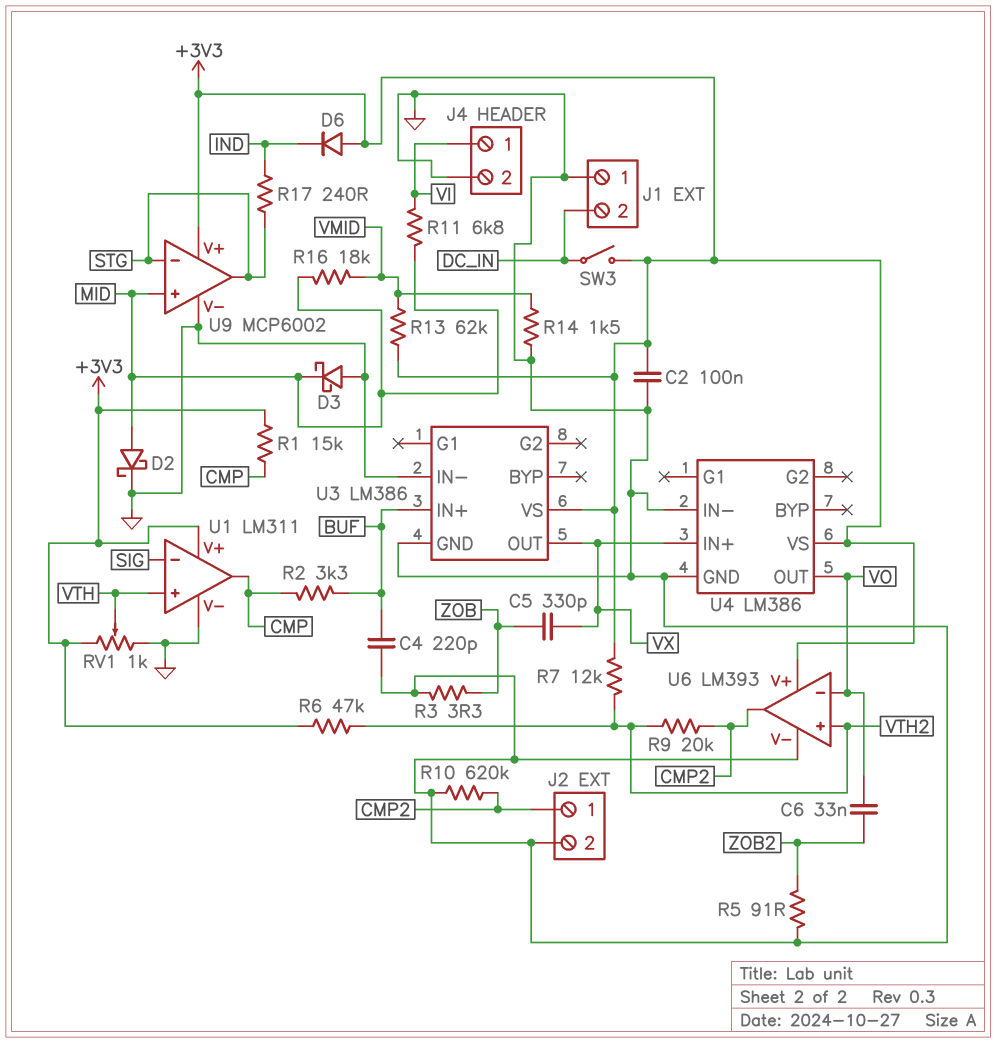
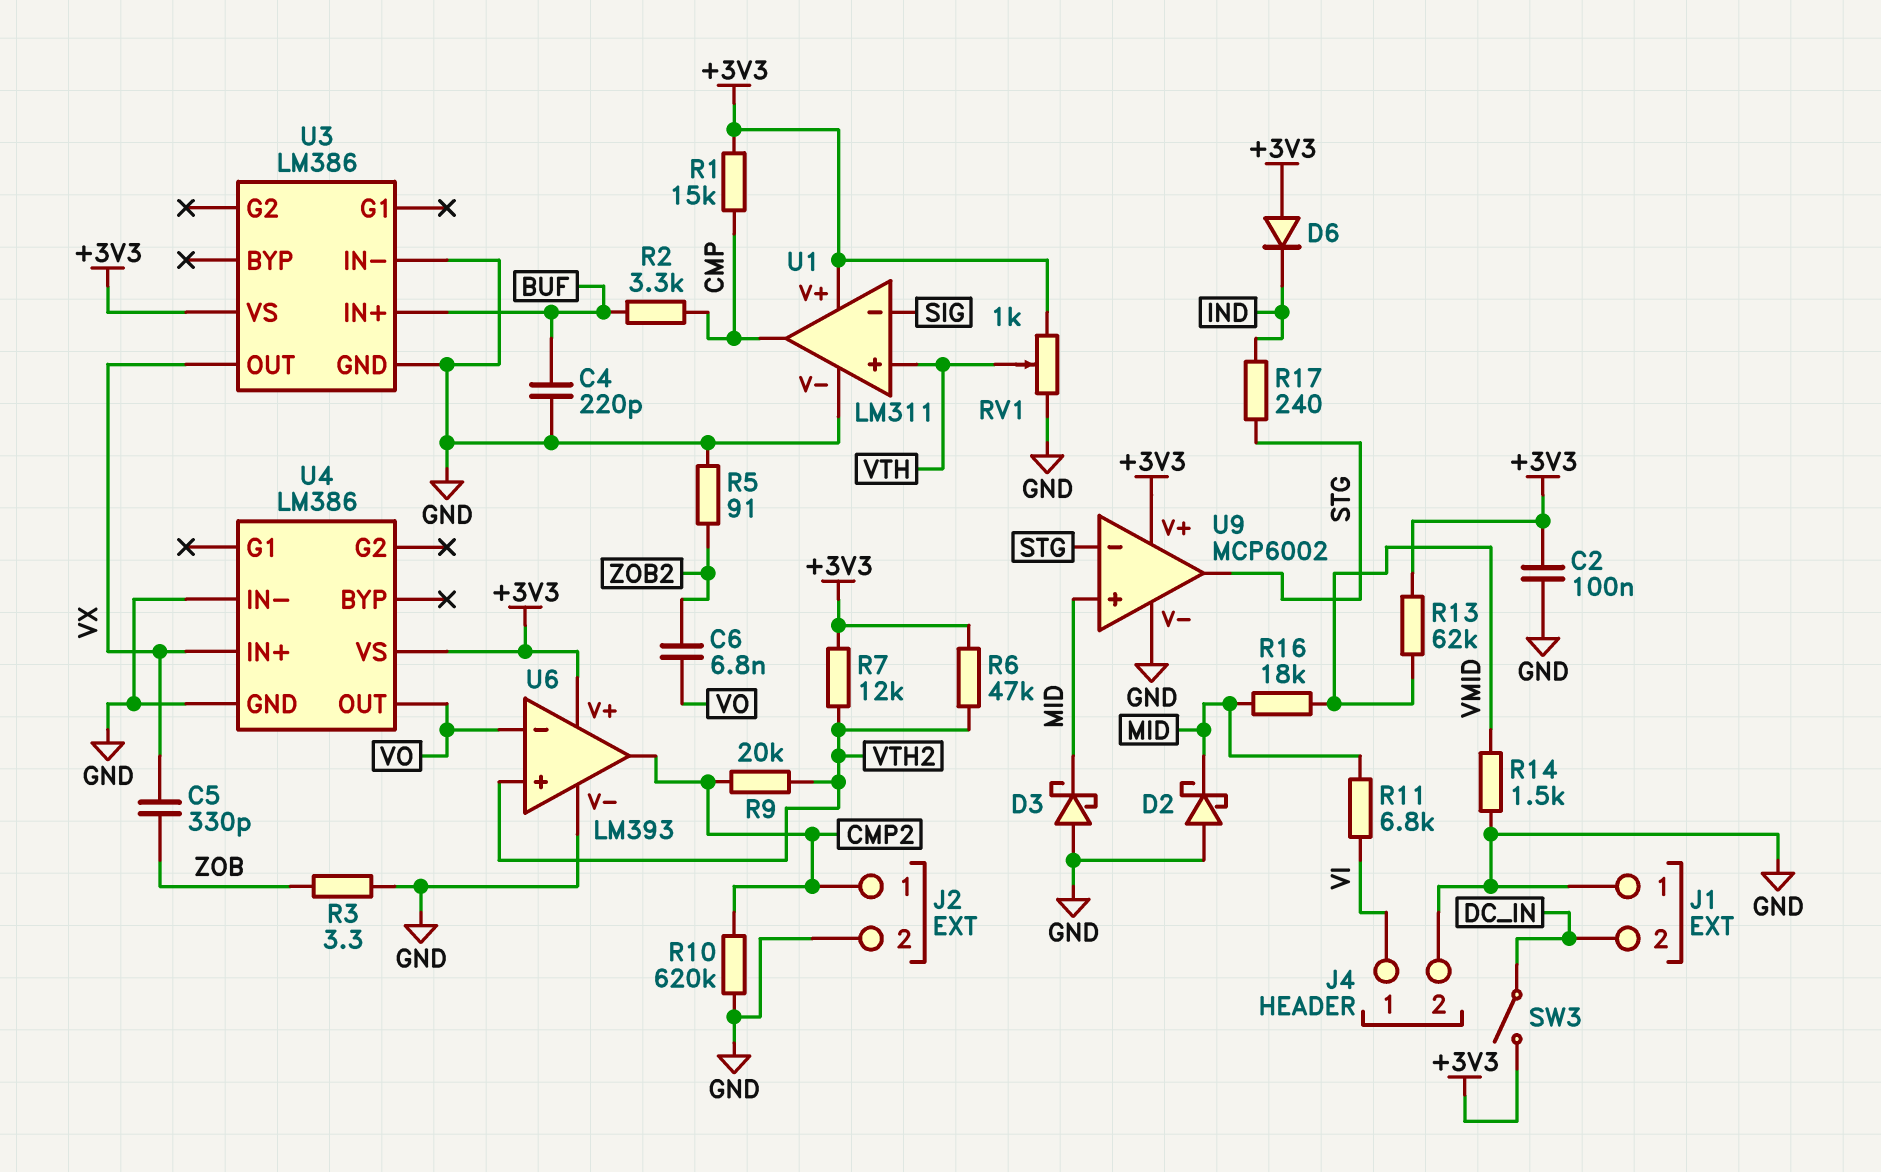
C6: 33nF (VO, ZOB2) -> 6.8nF (VO, ZOB2)
D2: schottky (A MID, K GND) -> schottky (A GND, K MID)

